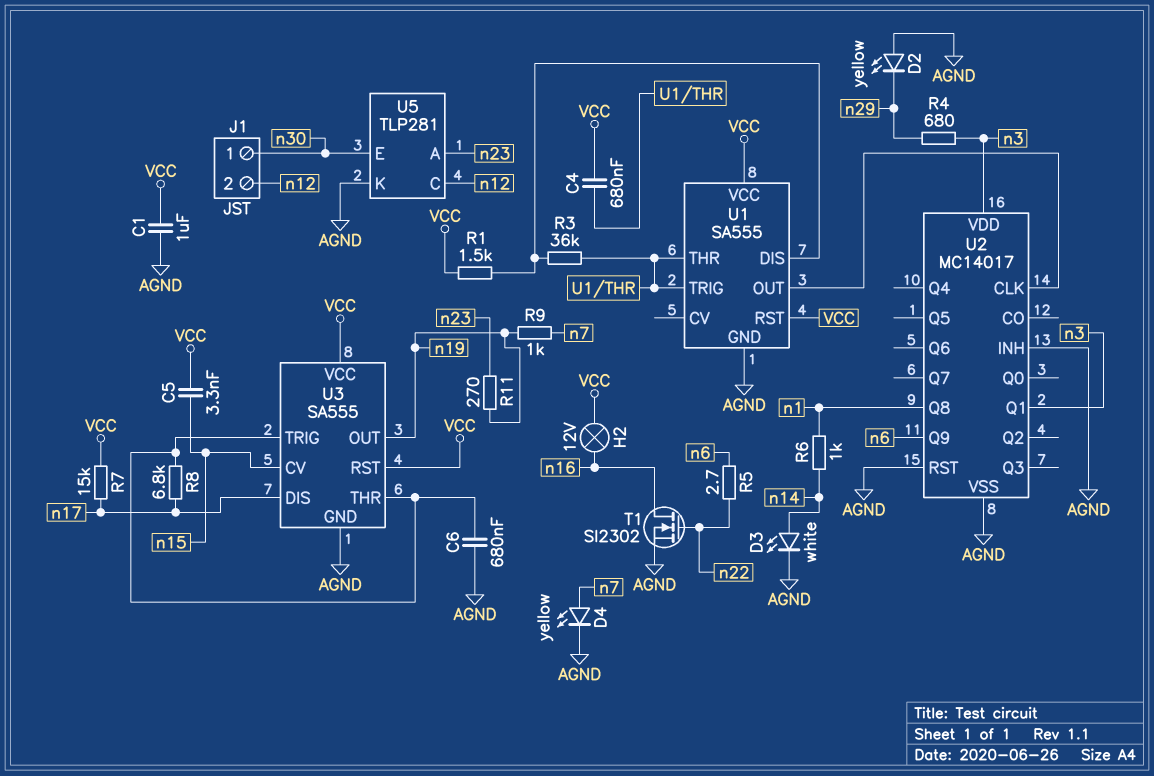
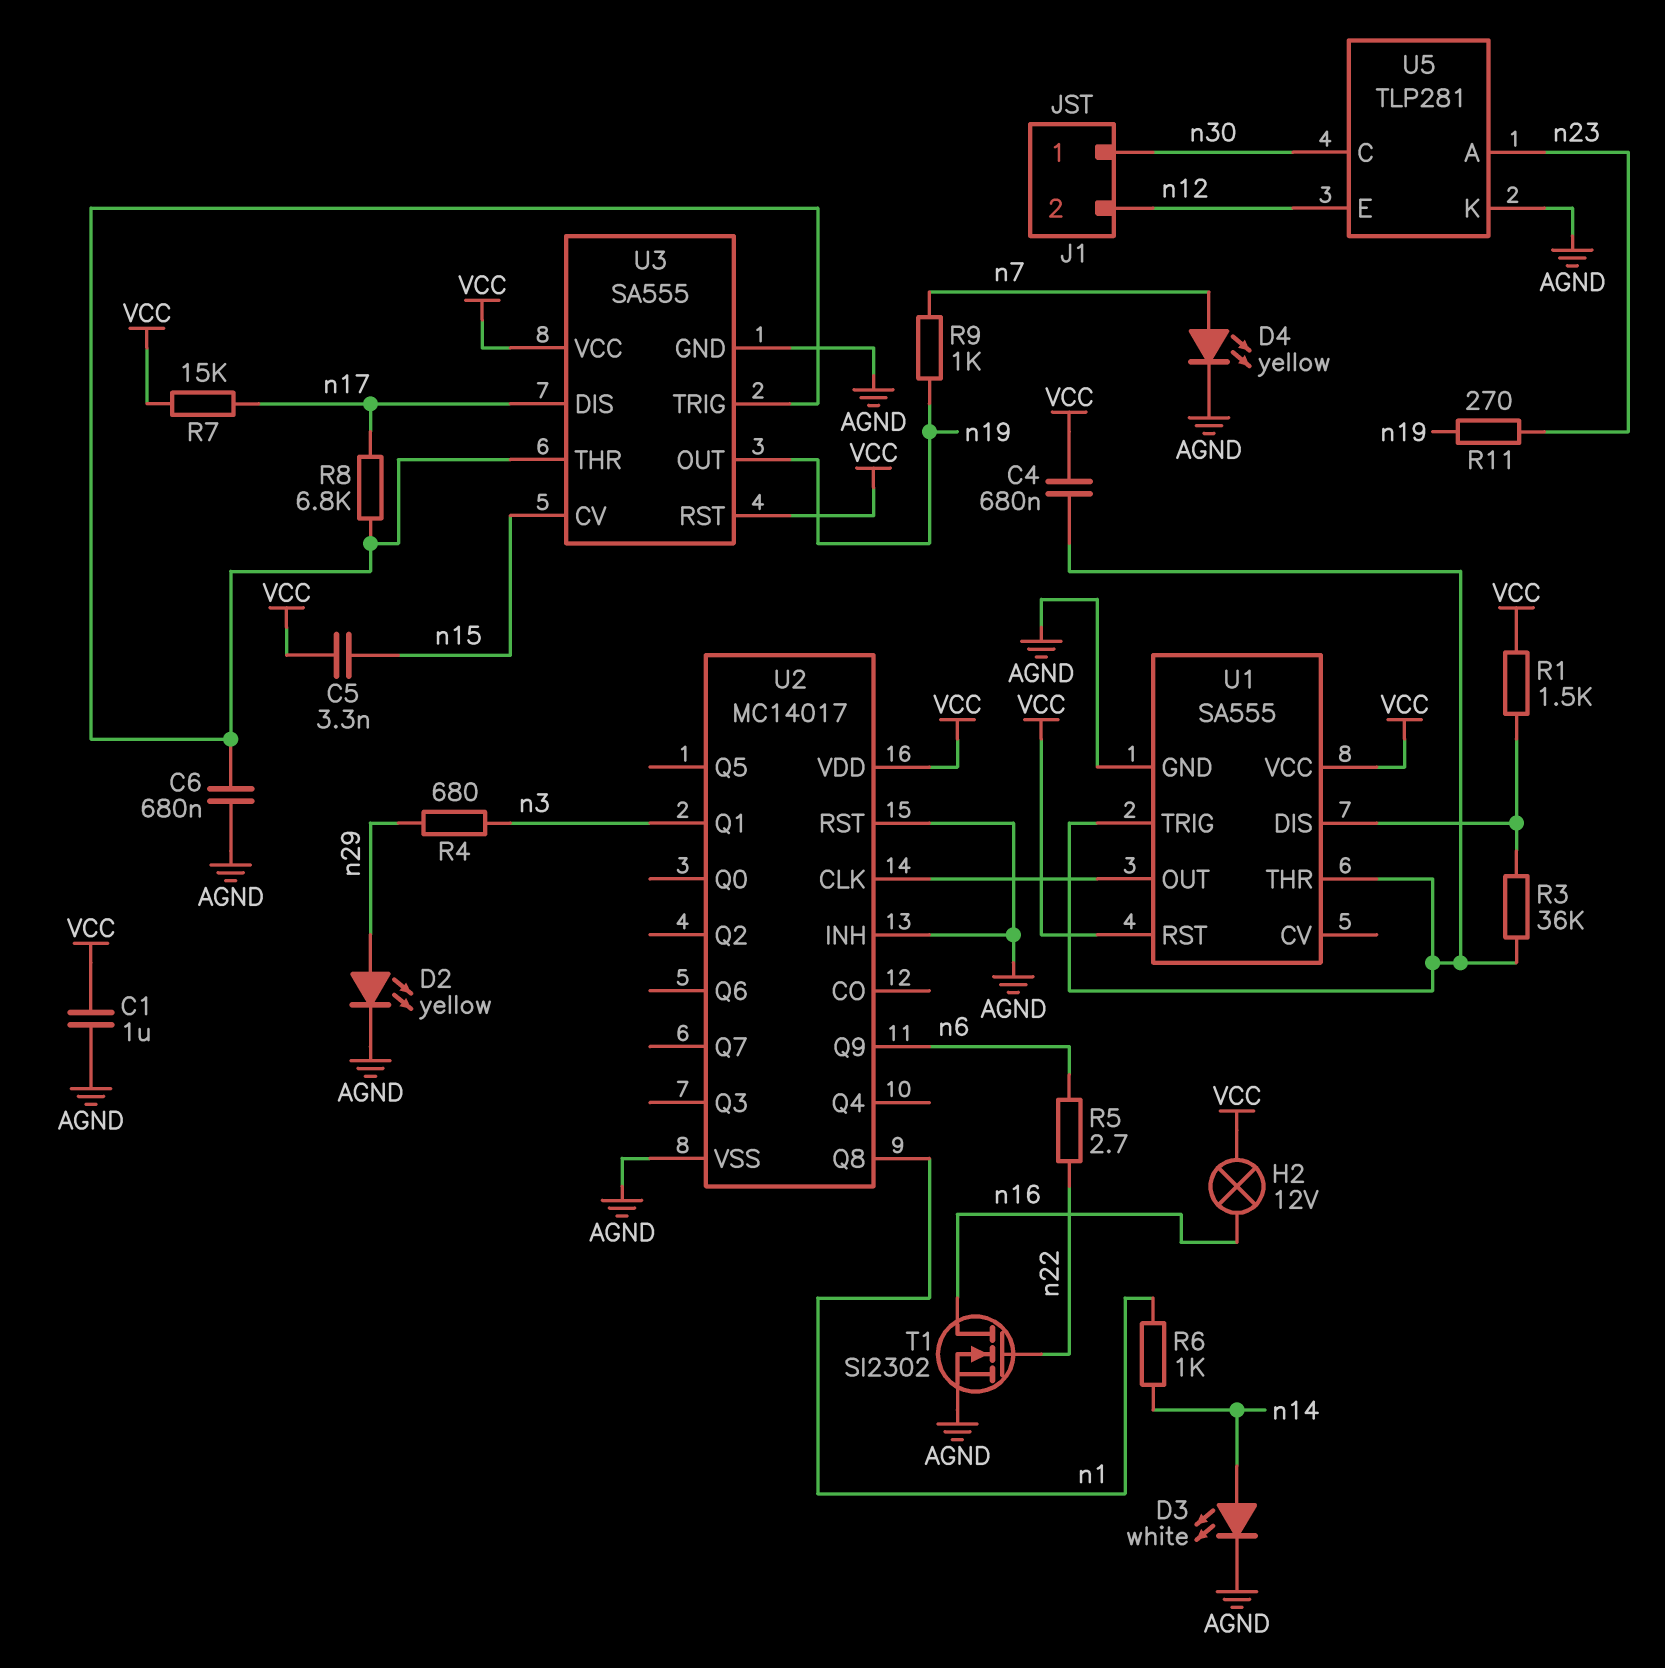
D2: LED yellow (A AGND, K n29) -> LED yellow (A n29, K AGND)
U2 pin VDD: n3 -> VCC
U5 pin C: n12 -> n30
U5 pin E: n30 -> n12

